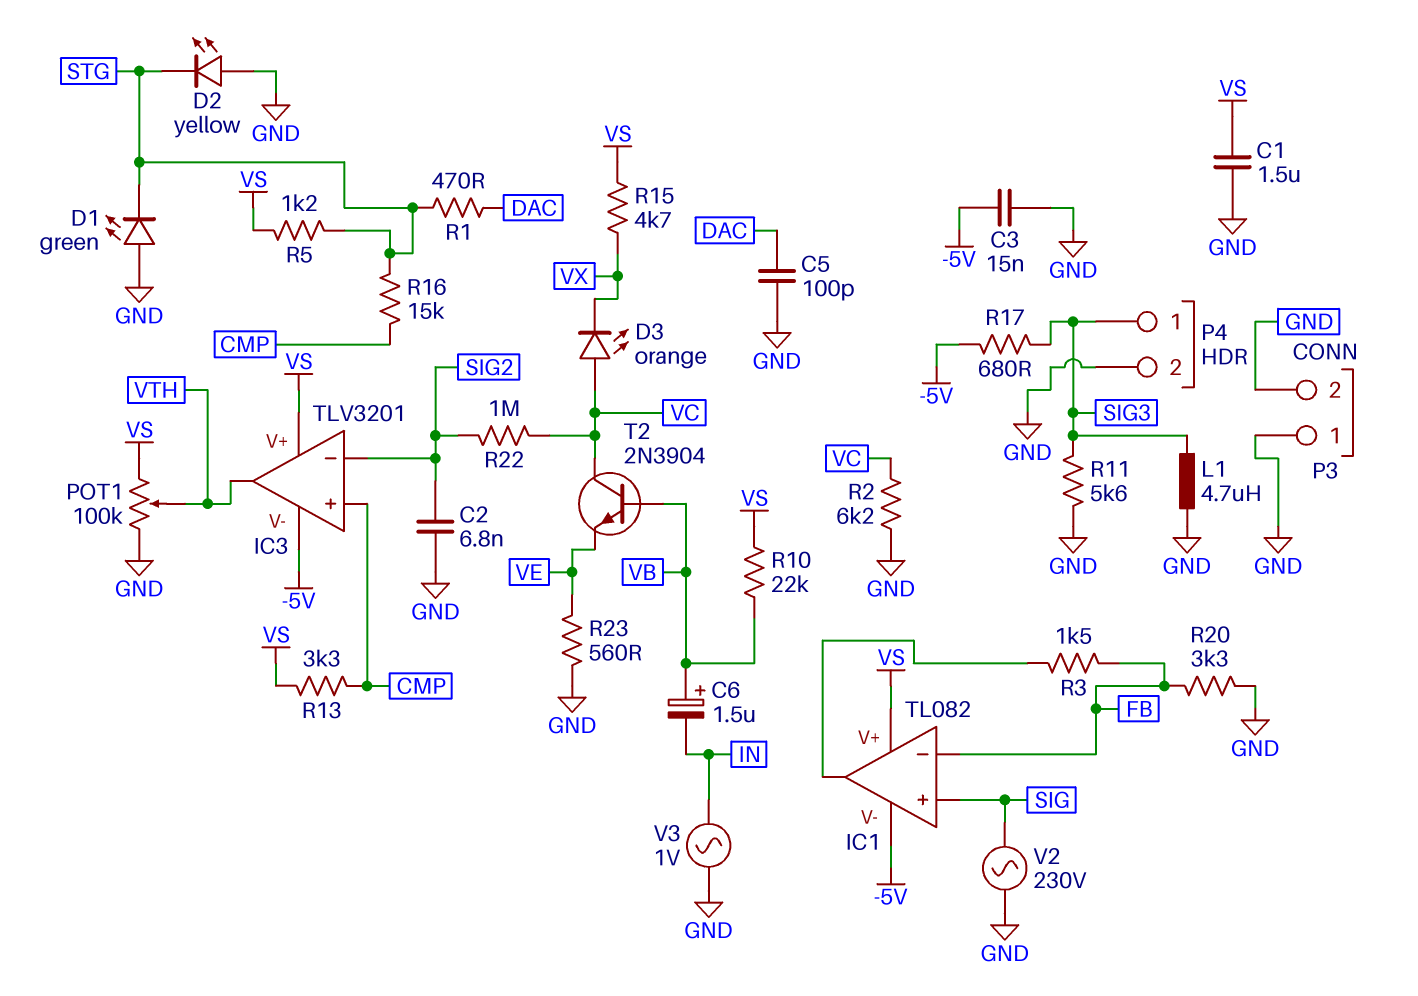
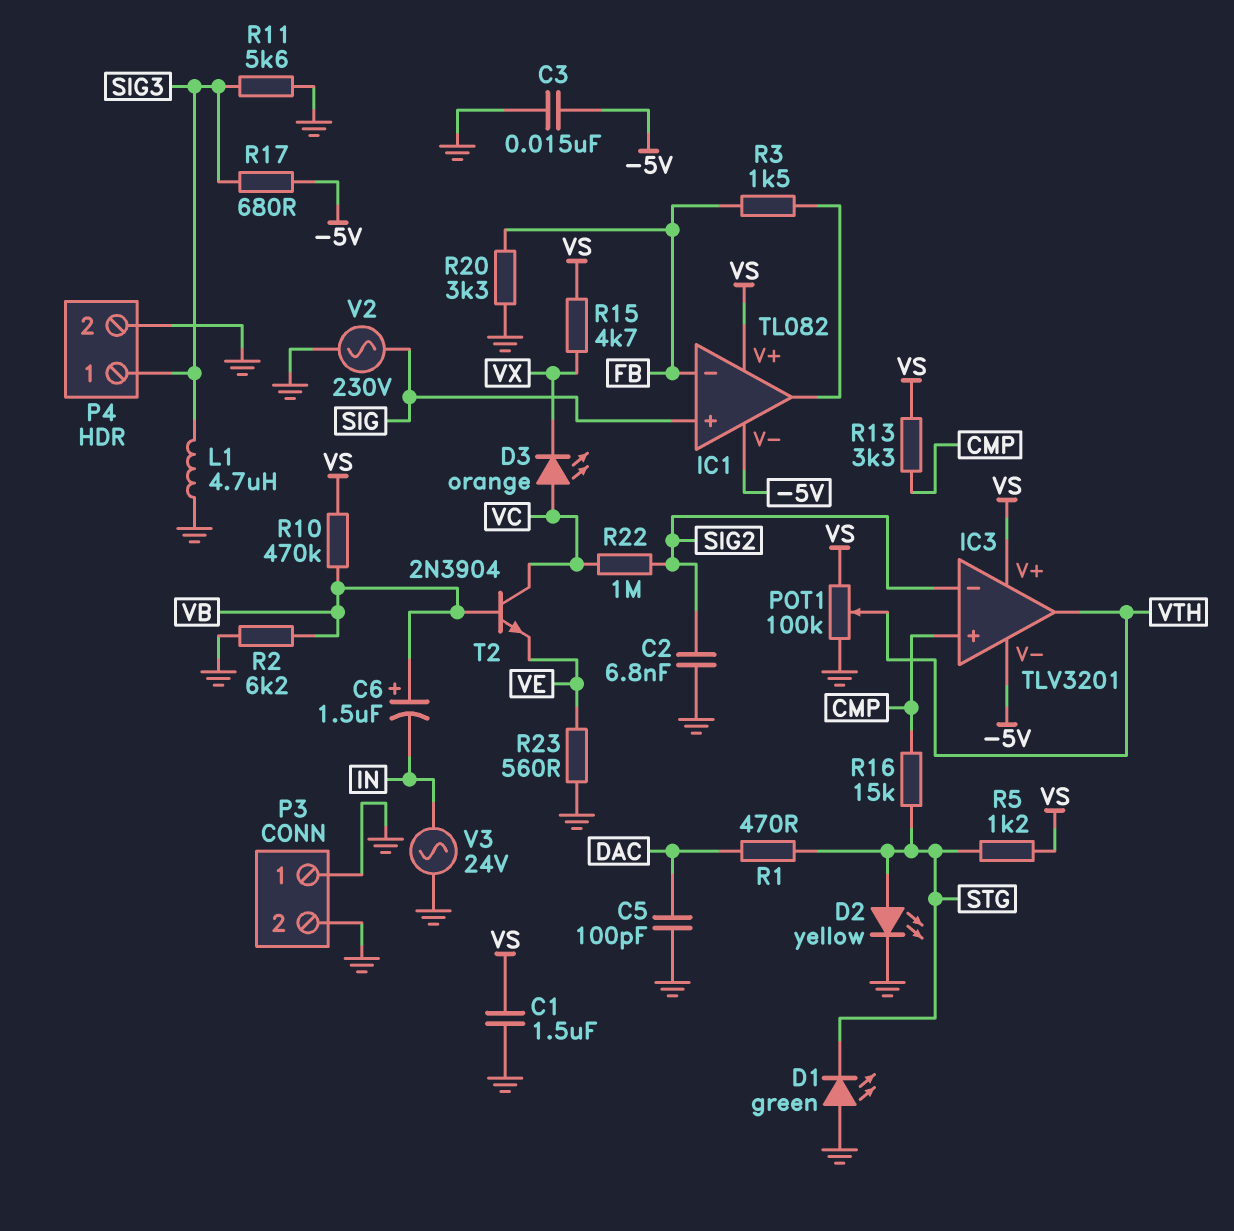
D2: LED yellow (A GND, K STG) -> LED yellow (A STG, K GND)
R2: 6.2k (GND, VC) -> 6.2k (GND, VB)
R10: 22k (VB, VS) -> 470k (VB, VS)
V3: AC 1V (GND, IN) -> AC 24V (GND, IN)

